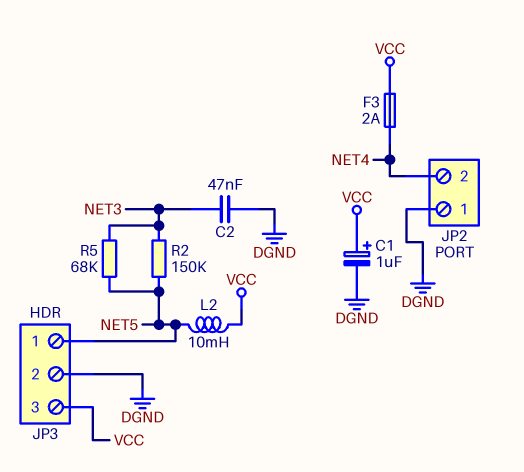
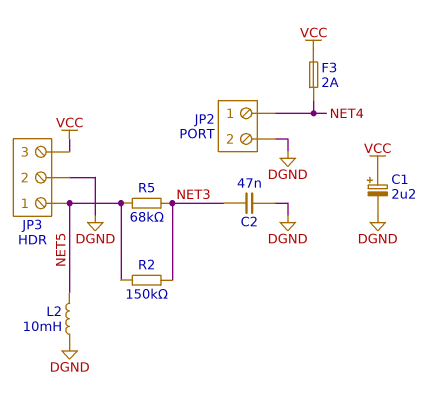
C1: 1uF (plus VCC, minus DGND) -> 2.2uF (plus VCC, minus DGND)
JP2 pin 1: DGND -> NET4
JP2 pin 2: NET4 -> DGND
L2: 10mH (NET5, VCC) -> 10mH (DGND, NET5)

